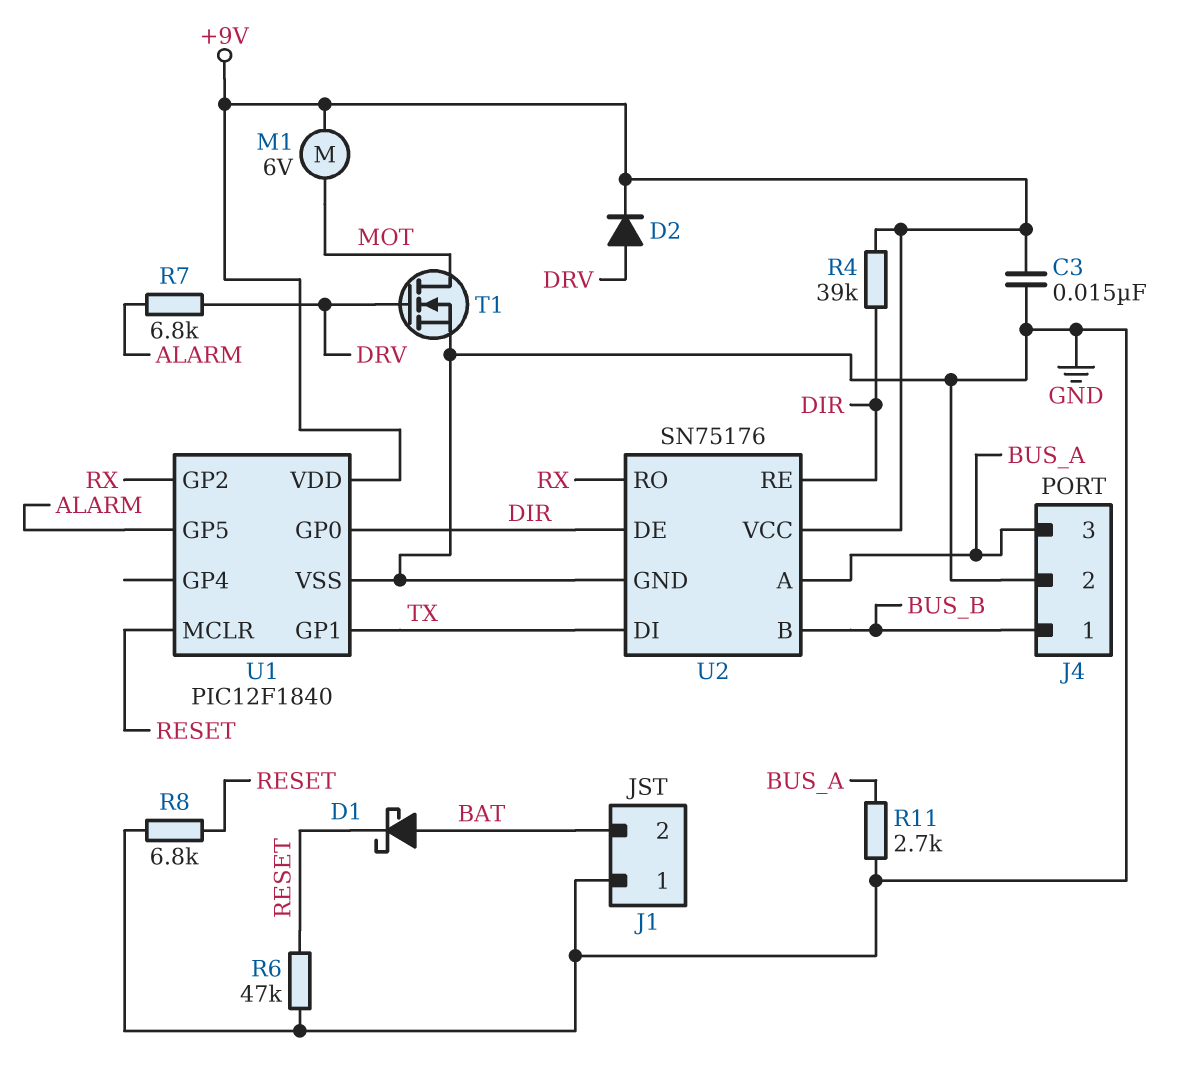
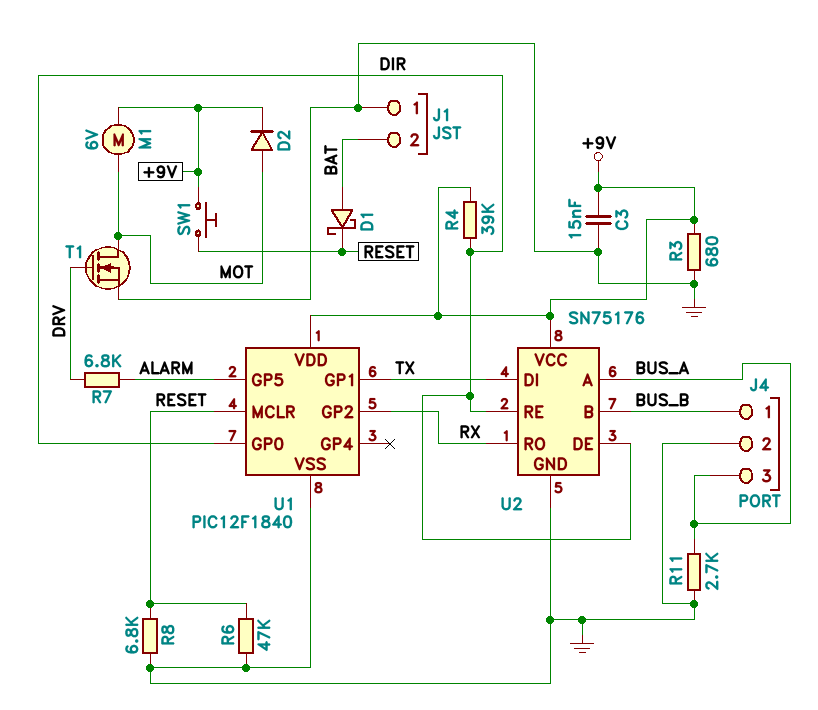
D2: diode (A DRV, K +9V) -> diode (A MOT, K +9V)
R3: none -> 680 (+9V, GND)
SW1: none -> button (+9V, RESET)

